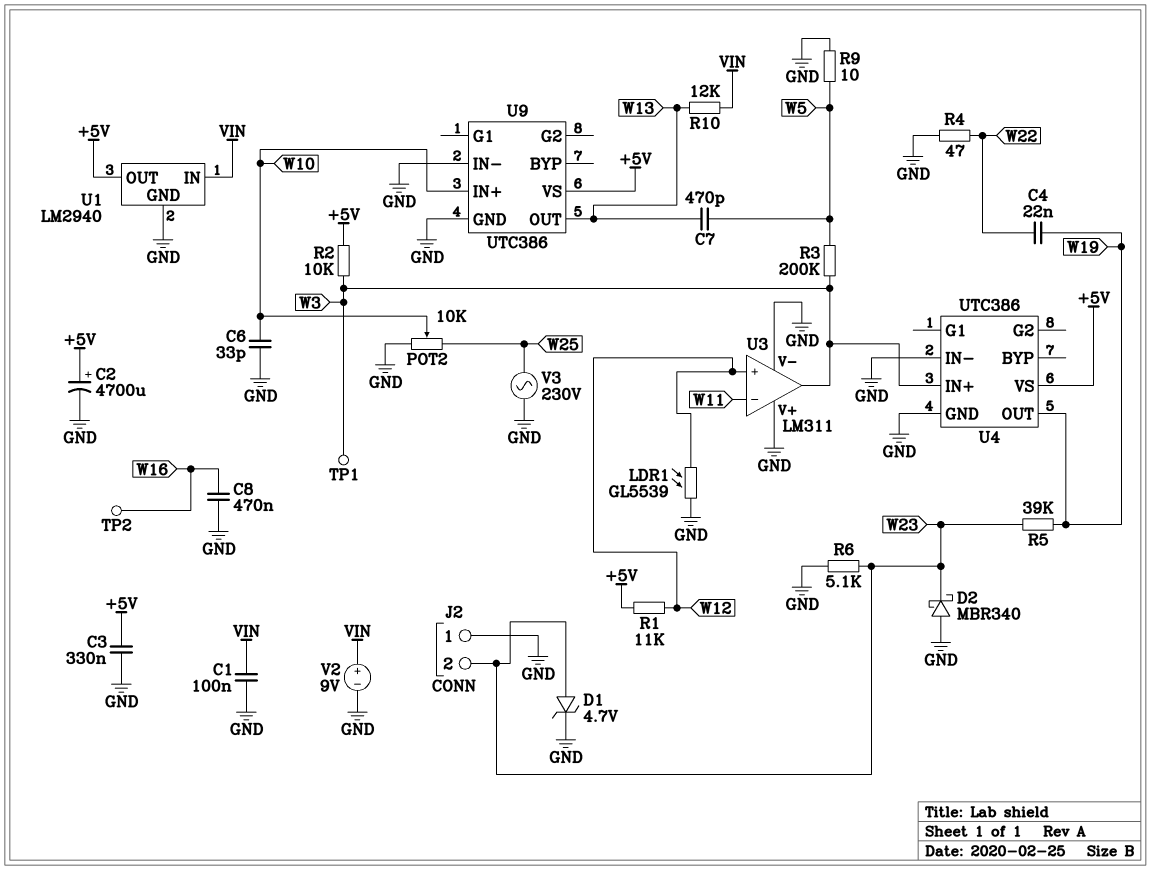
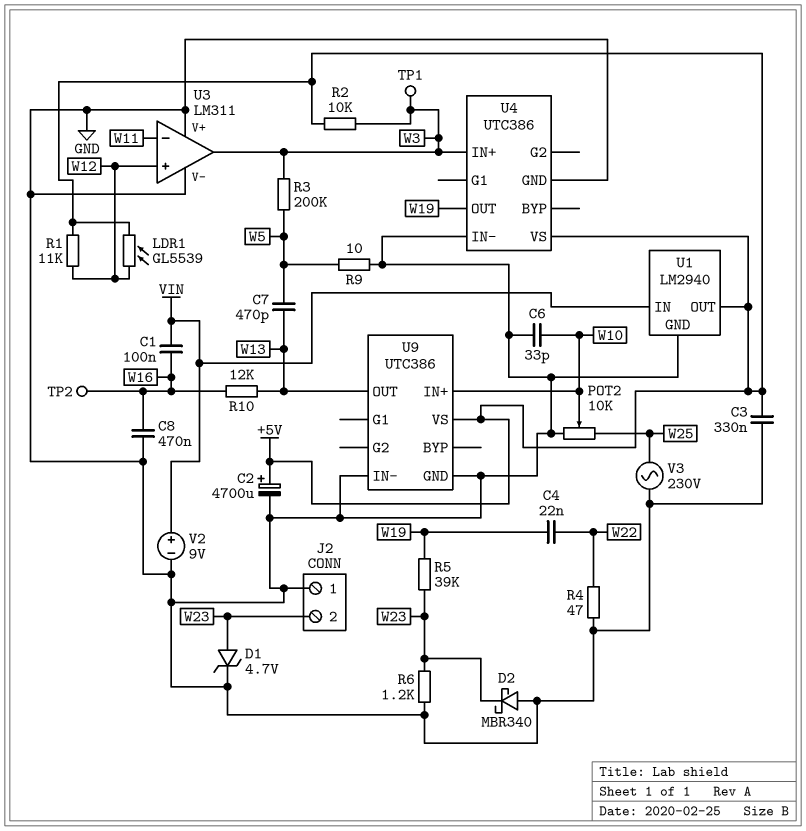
C1: 100nF (GND, VIN) -> 100nF (VIN, W16)
LDR1: GL5539 (GND, W12) -> GL5539 (+5V, W12)
R6: 5.1k (GND, W23) -> 1.2k (GND, W23)
R10: 12k (VIN, W13) -> 12k (W13, W16)

